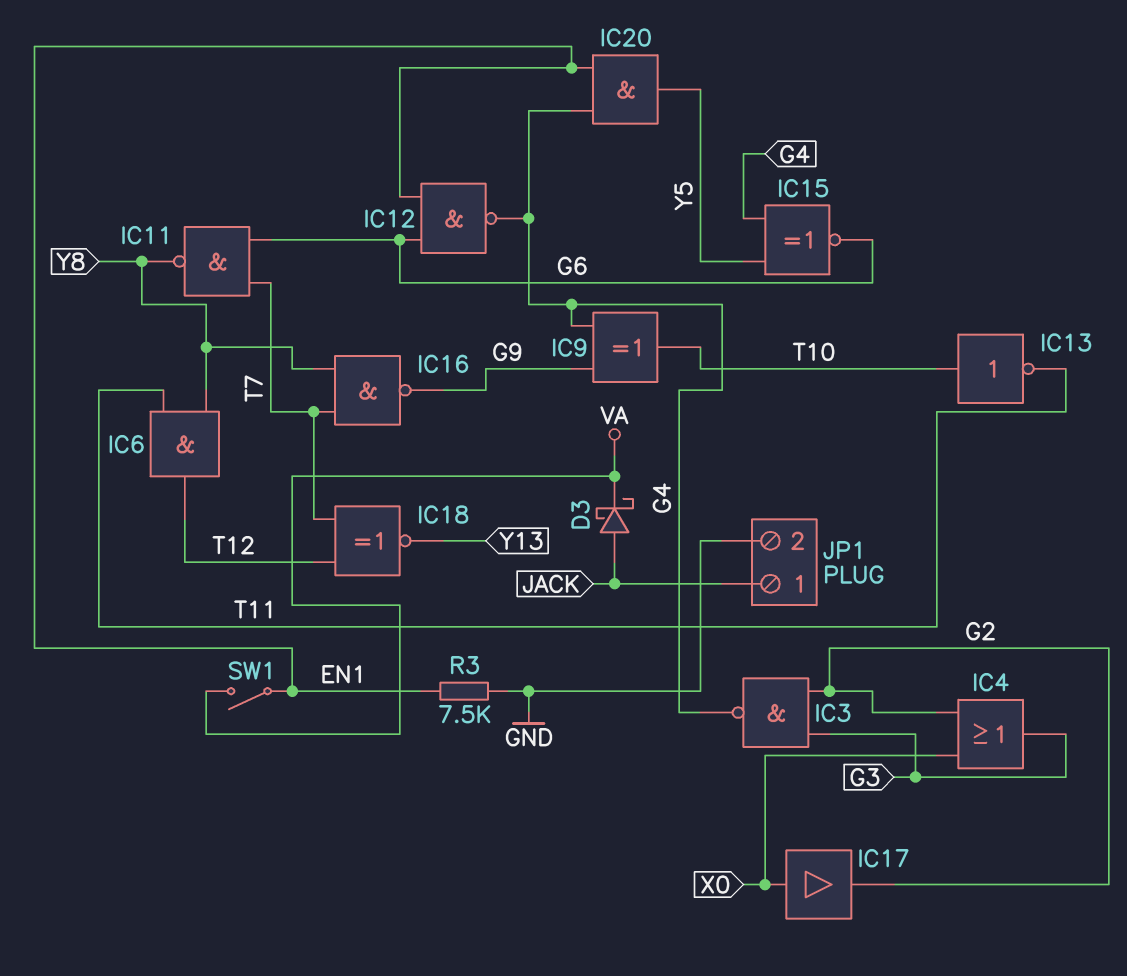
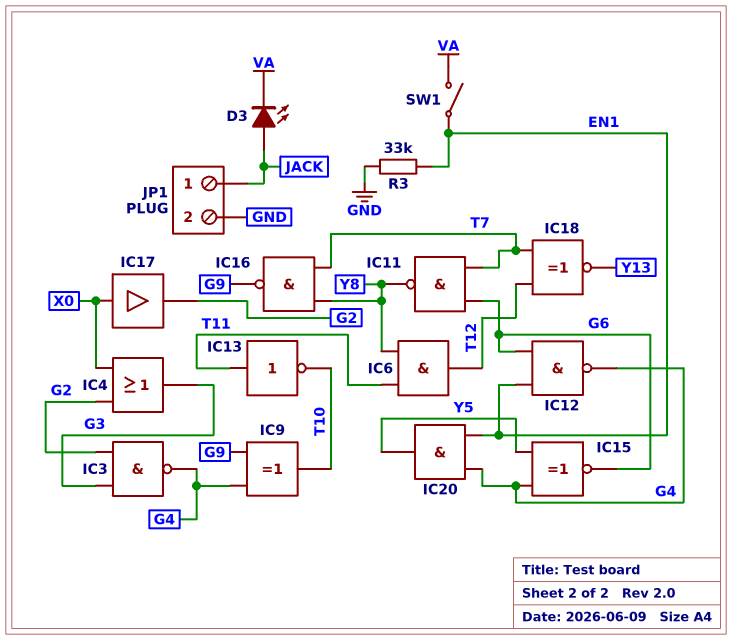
D3: schottky (A JACK, K VA) -> LED (A JACK, K VA)
IC13: NOT (in T10, out T11) -> NOT (in T11, out T10)
R3: 7.5k (EN1, GND) -> 33k (EN1, GND)

